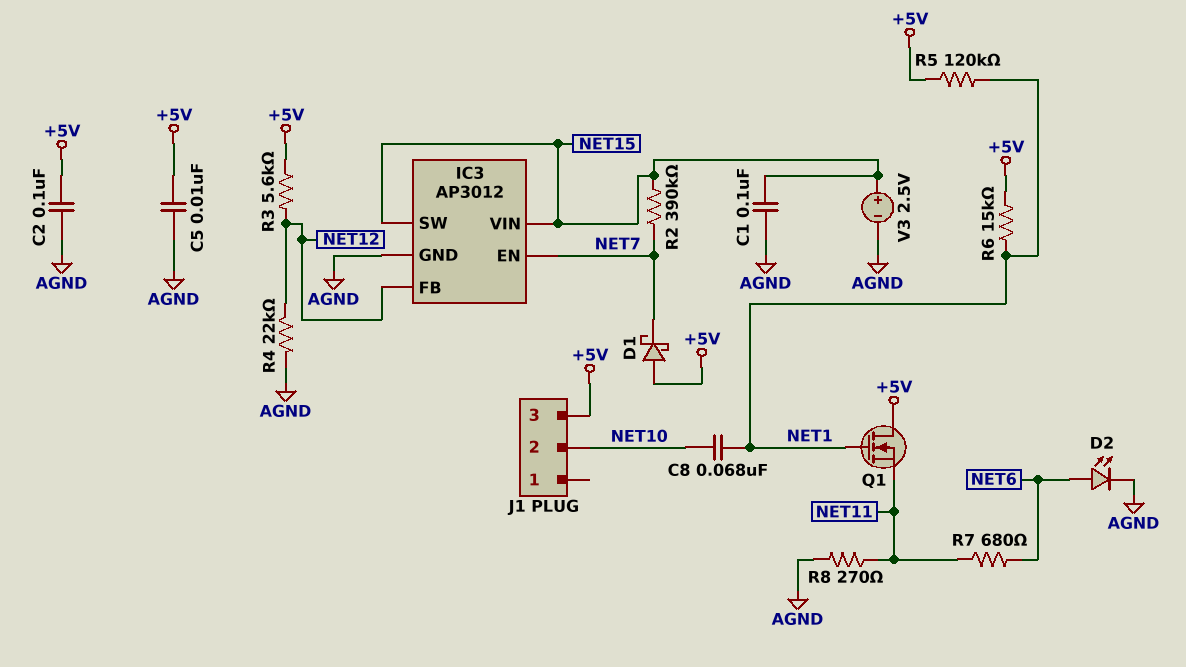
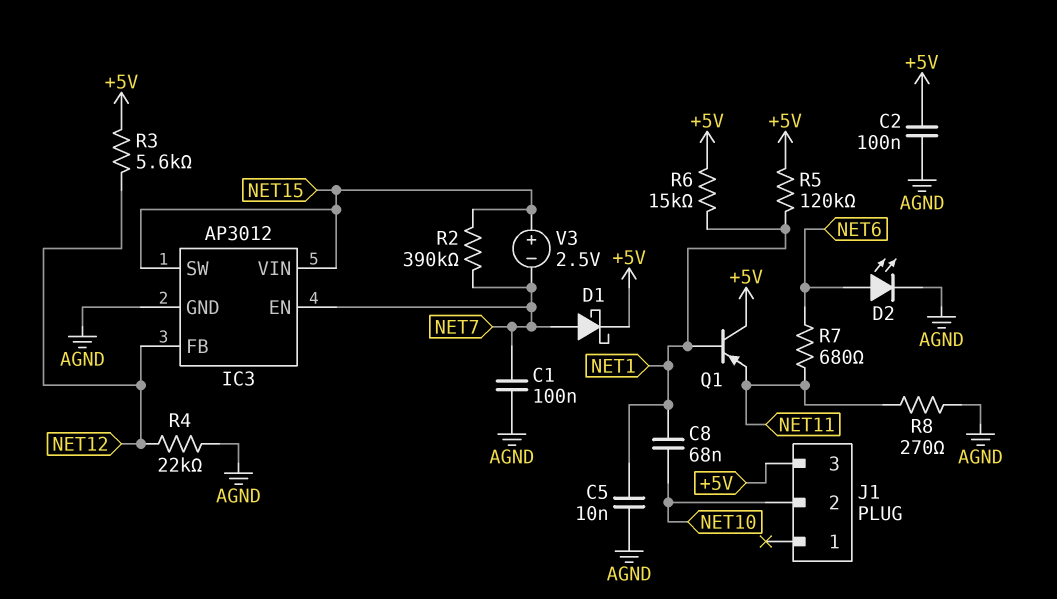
C1: 100nF (AGND, NET15) -> 100nF (AGND, NET7)
C5: 10nF (+5V, AGND) -> 10nF (AGND, NET1)
D1: schottky (A +5V, K NET7) -> schottky (A NET7, K +5V)
Q1: NMOS (G NET1, D +5V, S NET11) -> PNP (B NET1, C +5V, E NET11)
V3: 2.5V (plus NET15, minus AGND) -> 2.5V (plus NET15, minus NET7)

